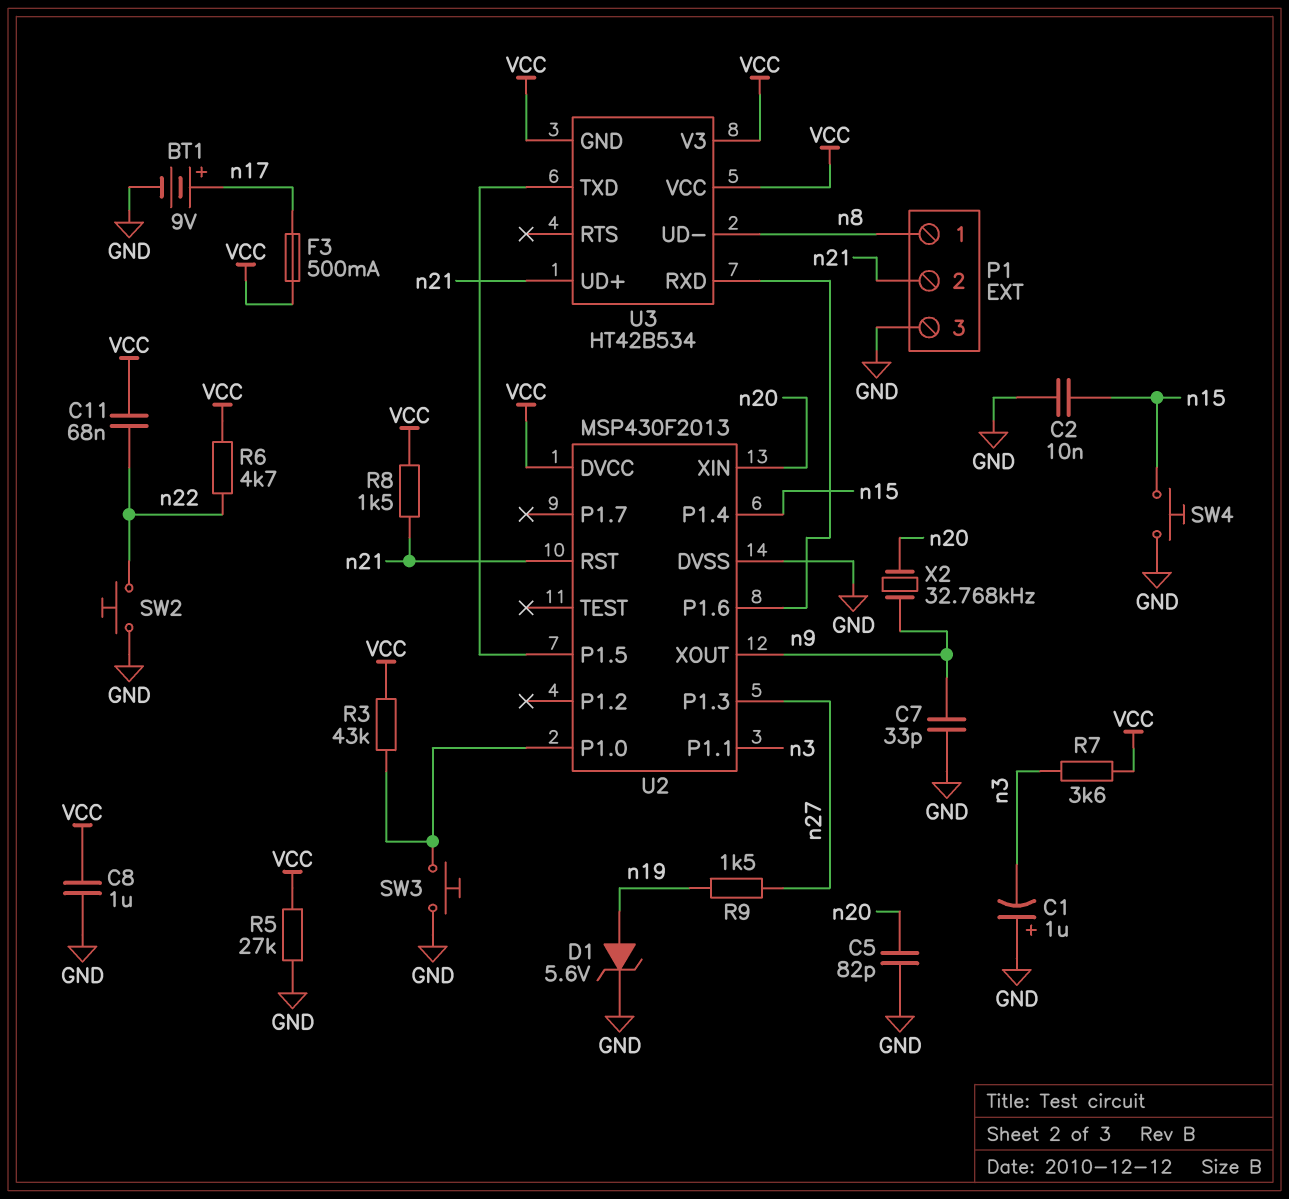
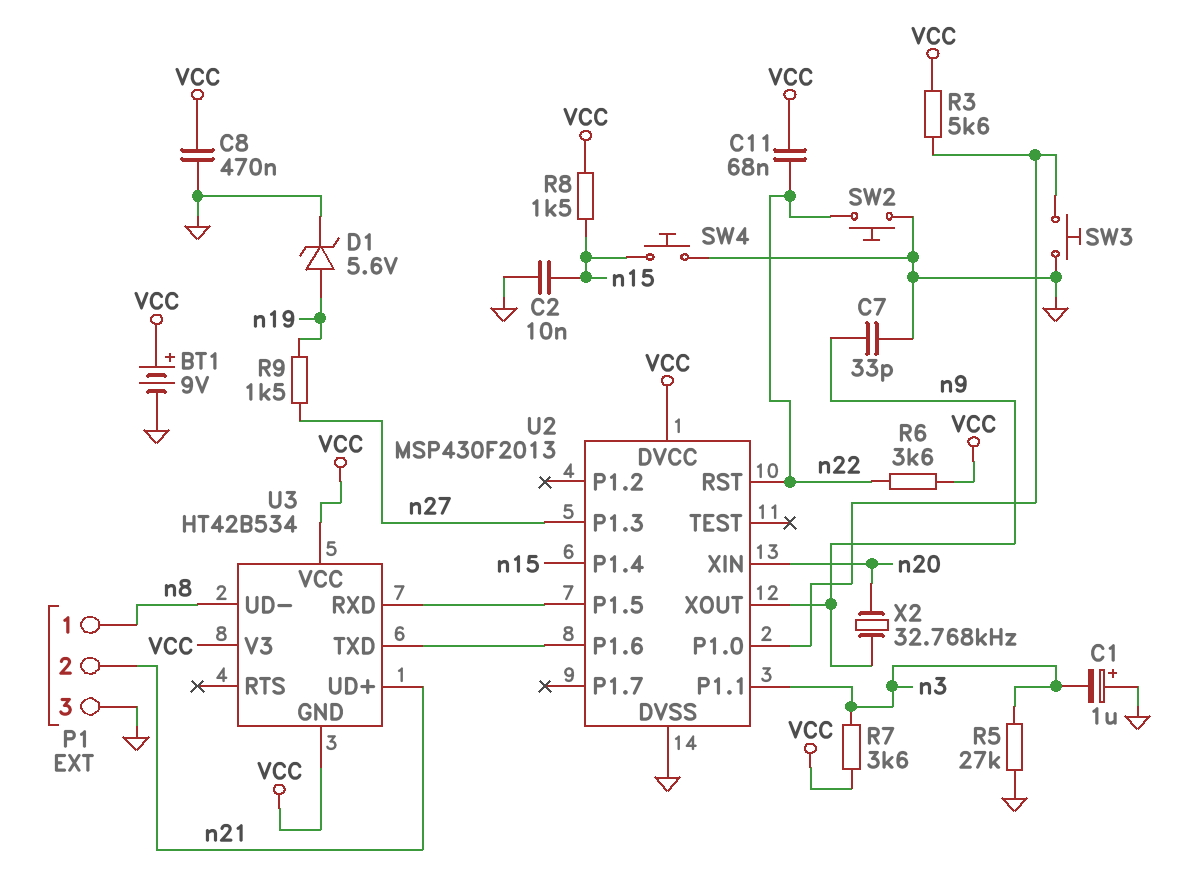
BT1: 9V (plus n17, minus GND) -> 9V (plus VCC, minus GND)
C5: 82pF (GND, n20) -> none
C8: 1uF (GND, VCC) -> 470nF (GND, VCC)
F3: 500mA (VCC, n17) -> none
R3: 43k (U2/P1.0, VCC) -> 5.6k (U2/P1.0, VCC)
R5: 27k (GND, VCC) -> 27k (GND, n3)
R6: 4.7k (VCC, n22) -> 3.6k (VCC, n22)
R8: 1.5k (VCC, n21) -> 1.5k (VCC, n15)
U2 pin RST: n21 -> n22
U3 pin RXD: U2/P1.6 -> U2/P1.5
U3 pin TXD: U2/P1.5 -> U2/P1.6

